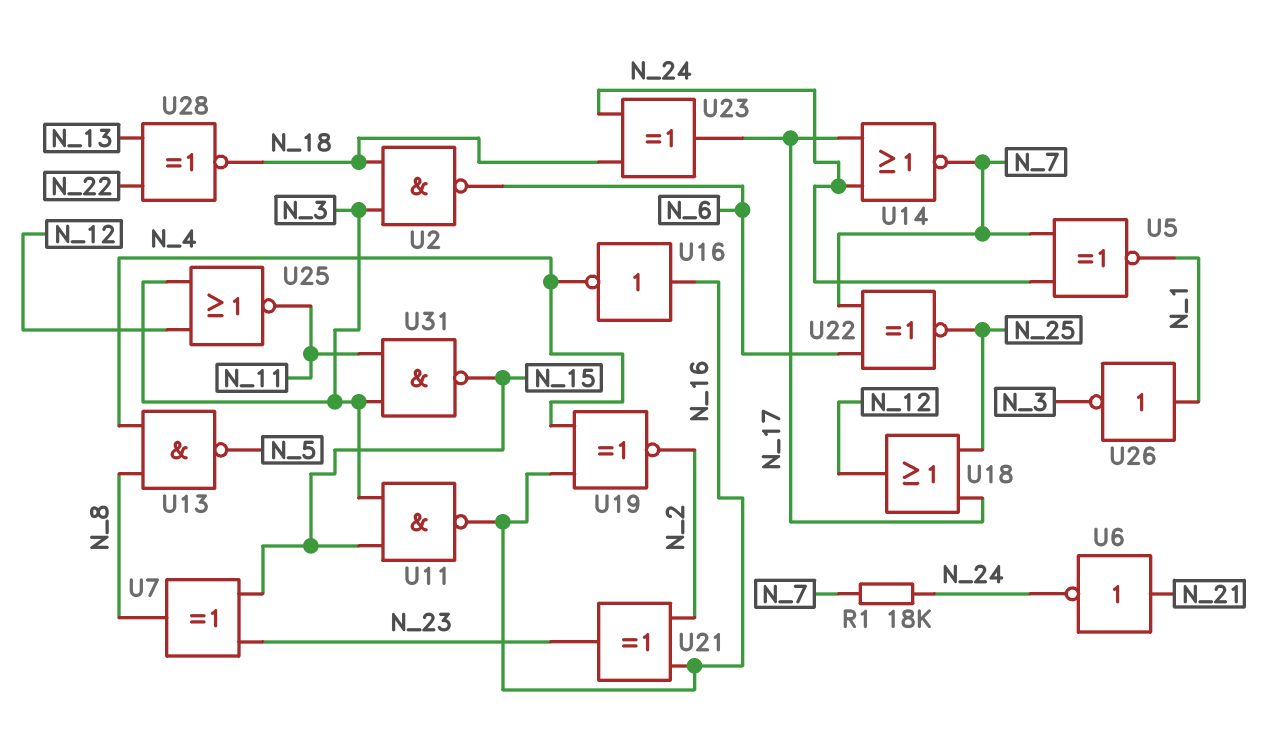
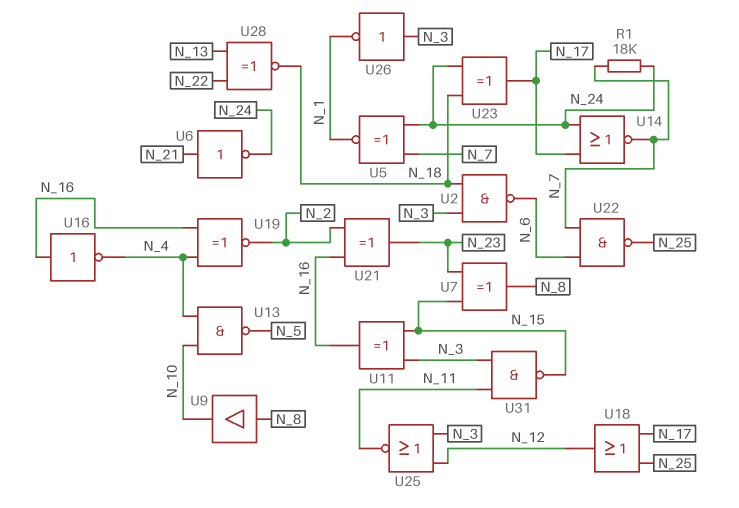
U9: none -> buffer (in N_8, out N_10)
U11: NAND (in N_3, in N_15, out N_16) -> XOR (in N_3, in N_15, out N_16)
U13: NAND (in N_4, in N_8, out N_5) -> NAND (in N_4, in N_10, out N_5)
U22: XNOR (in N_6, in N_7, out N_25) -> NAND (in N_6, in N_7, out N_25)
U26: NOT (in N_1, out N_3) -> NOT (in N_3, out N_1)

